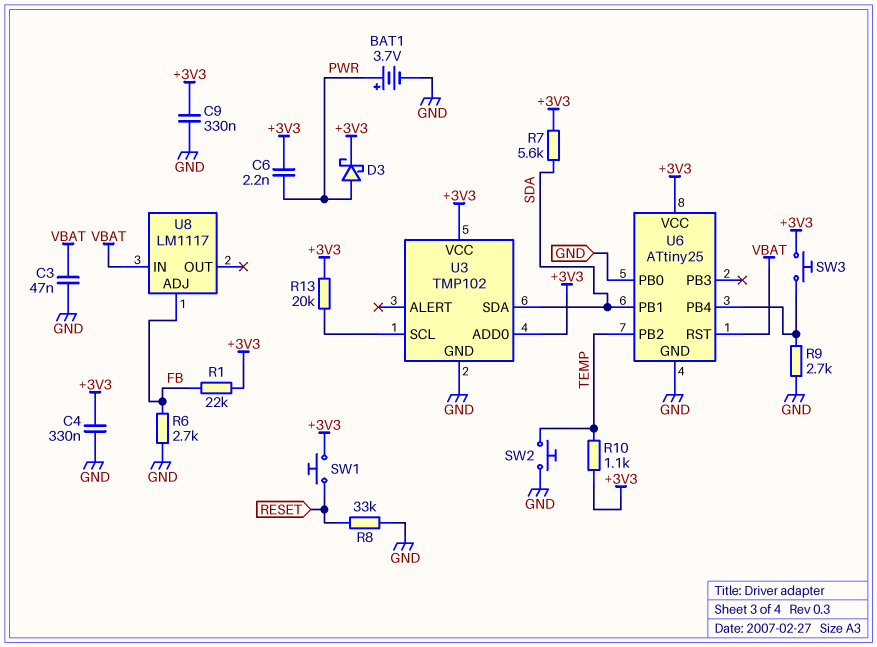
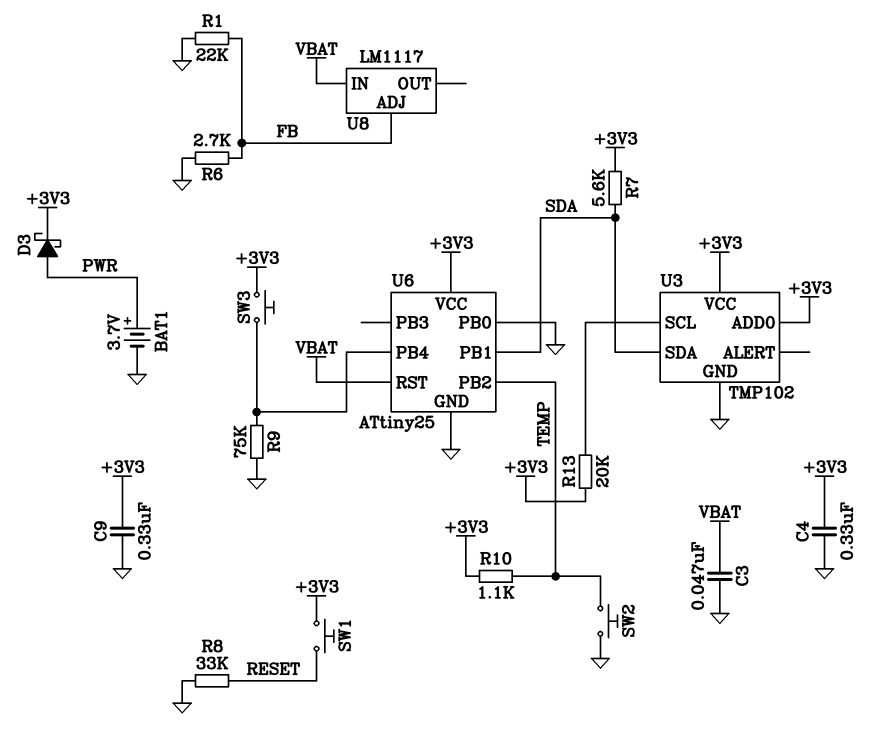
C6: 2.2nF (+3V3, PWR) -> none
R1: 22k (+3V3, FB) -> 22k (FB, GND)
R9: 2.7k (GND, U6/PB4) -> 75k (GND, U6/PB4)

